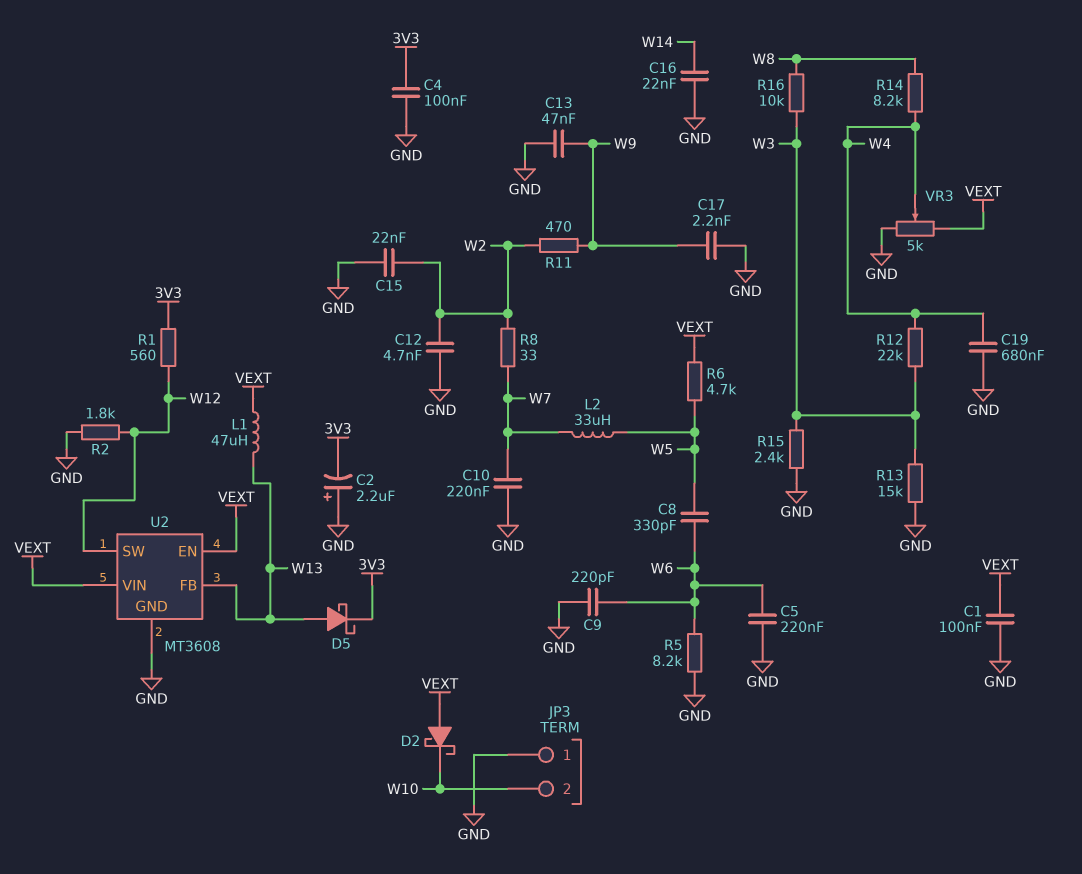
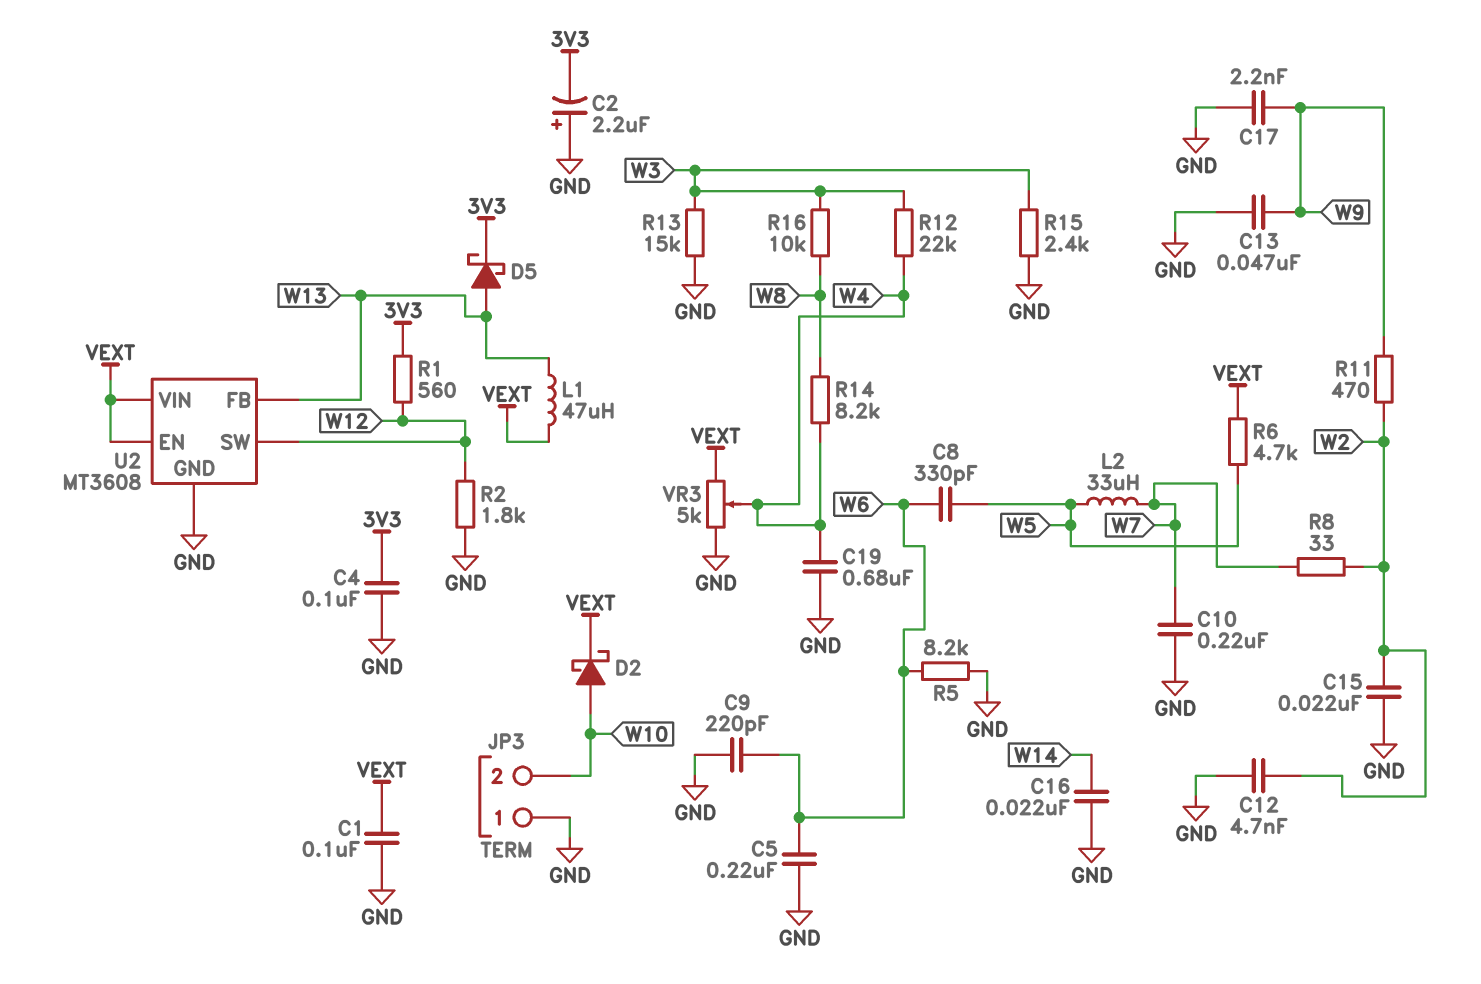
D2: schottky (A VEXT, K W10) -> schottky (A W10, K VEXT)

